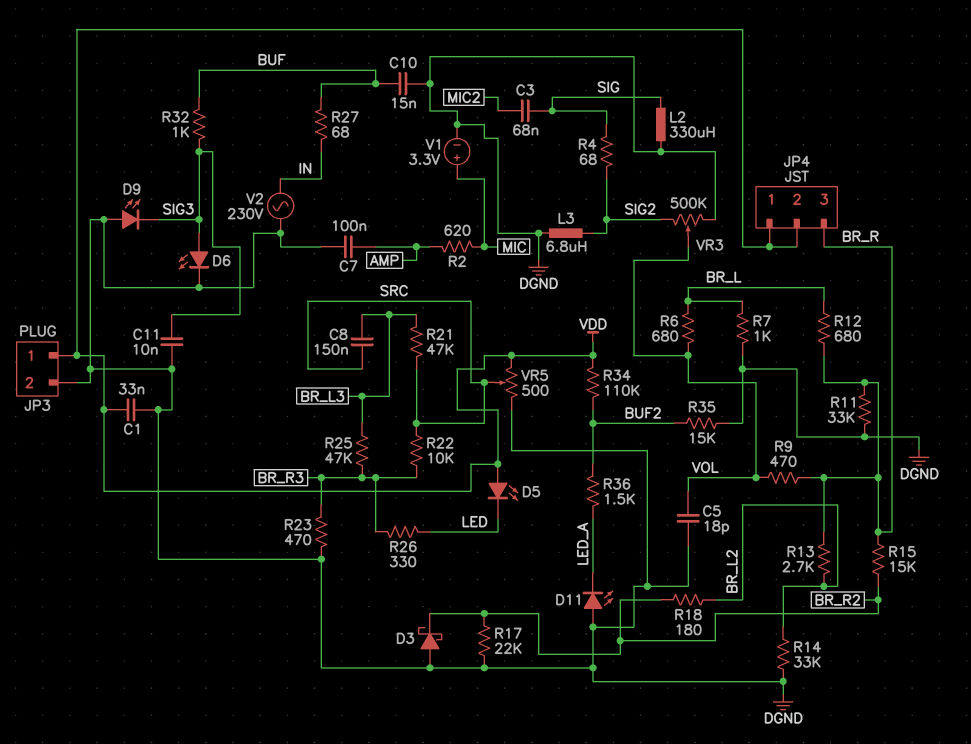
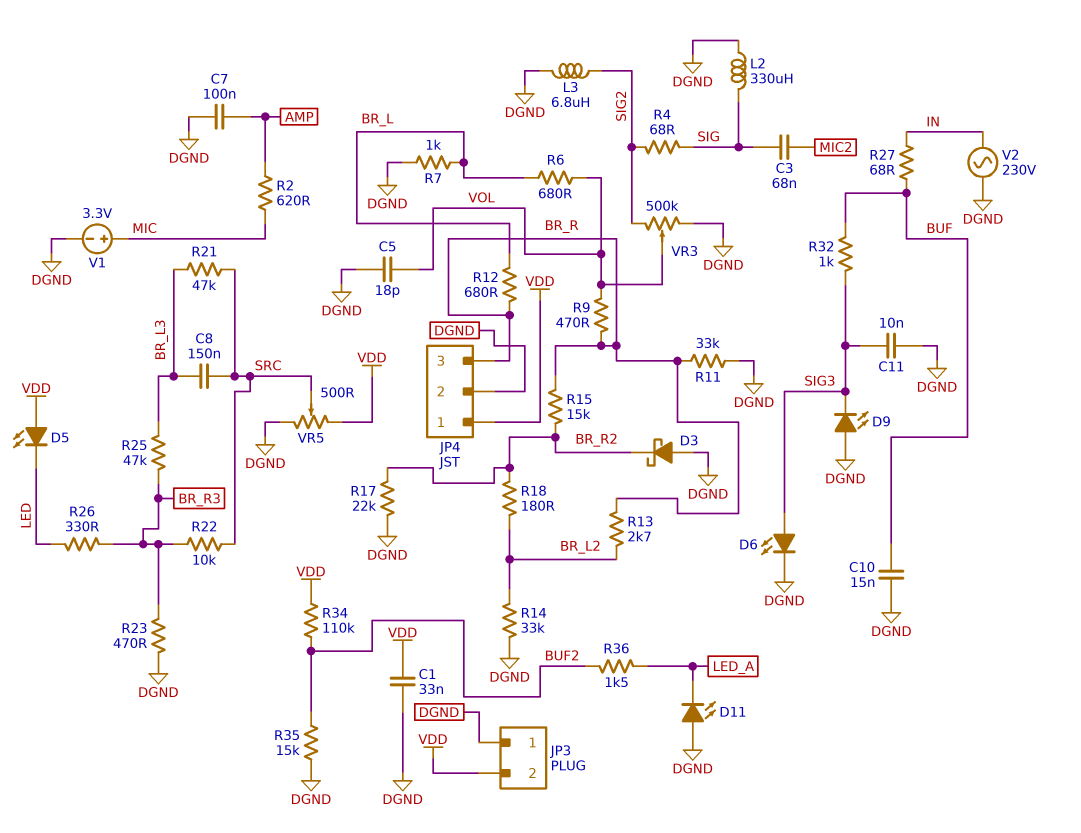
JP3 pin 1: VDD -> DGND
JP3 pin 2: DGND -> VDD
JP4 pin 2: VDD -> DGND

